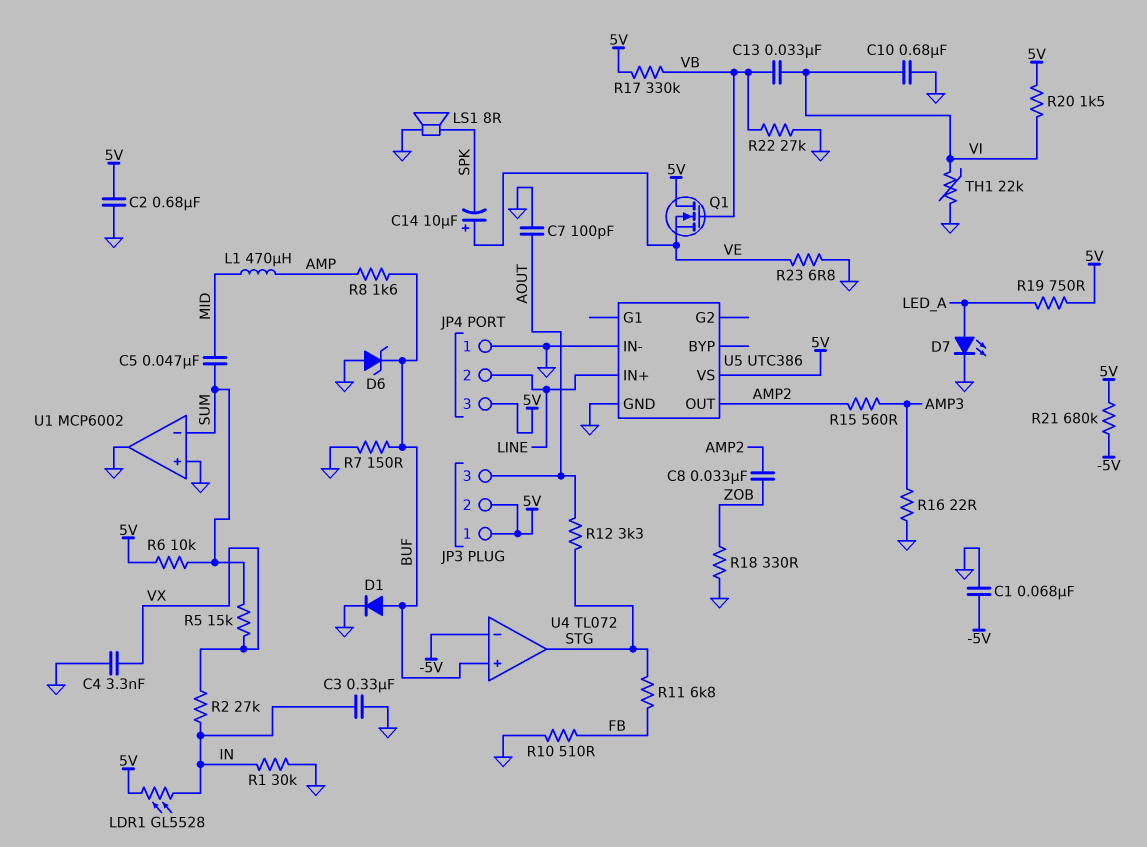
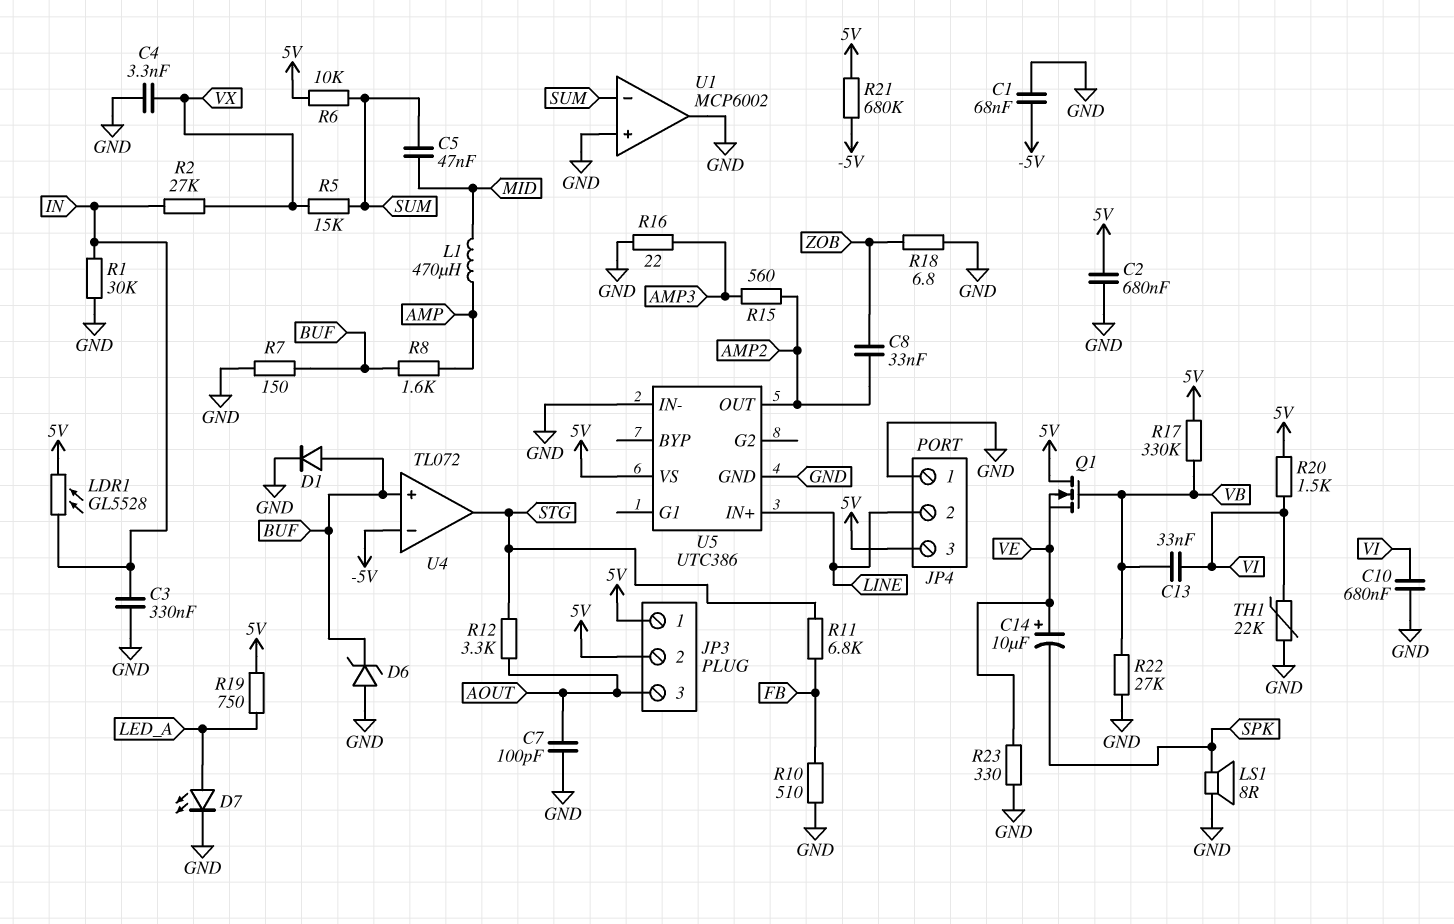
R18: 330 (GND, ZOB) -> 6.8 (GND, ZOB)
R23: 6.8 (GND, VE) -> 330 (GND, VE)

